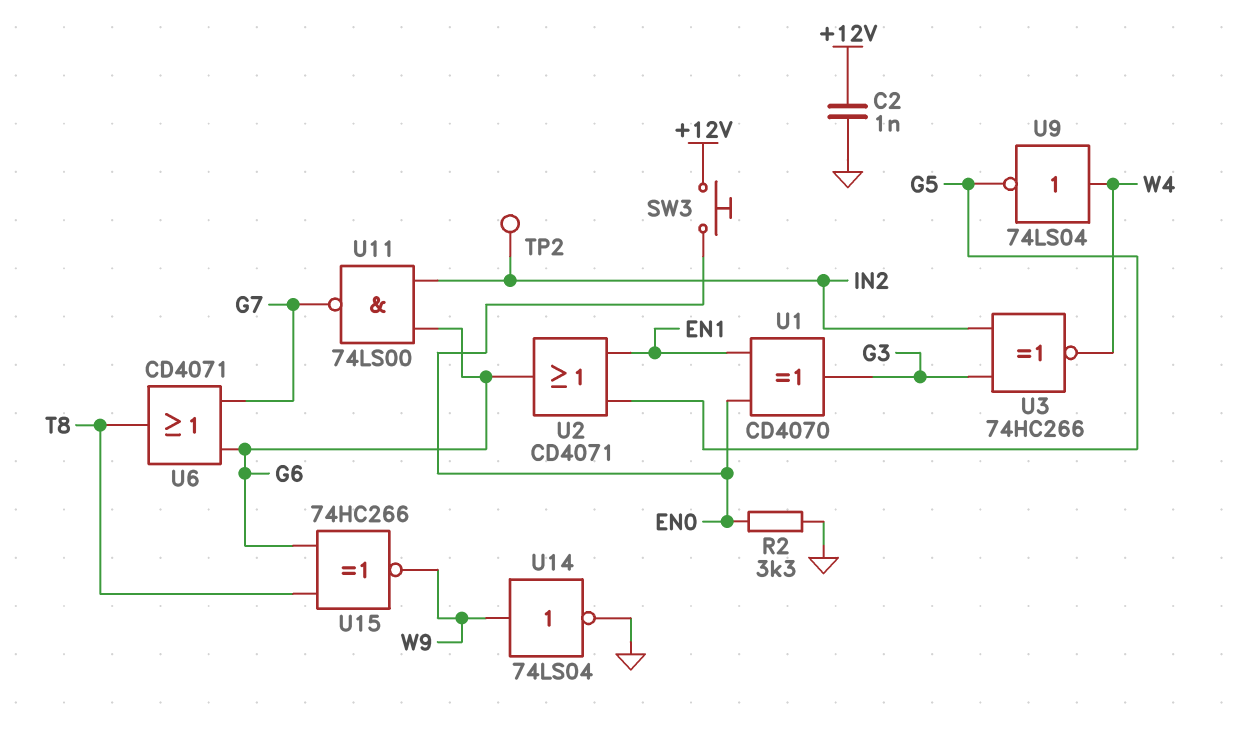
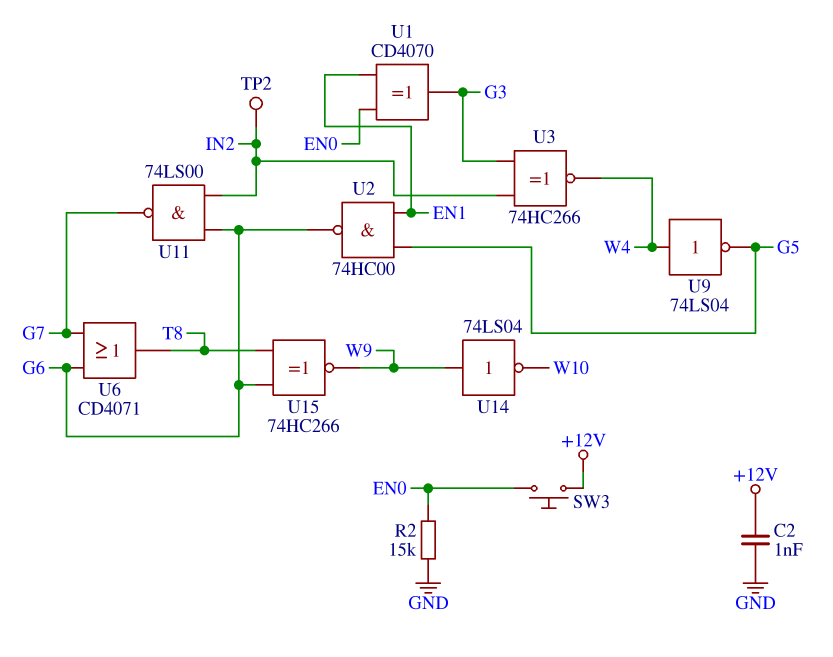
R2: 3.3k (EN0, GND) -> 15k (EN0, GND)
U2: OR CD4071 (in EN1, in G5, out G6) -> NAND 74HC00 (in EN1, in G5, out G6)
U14: NOT 74LS04 (in W9, out GND) -> NOT 74LS04 (in W9, out W10)

